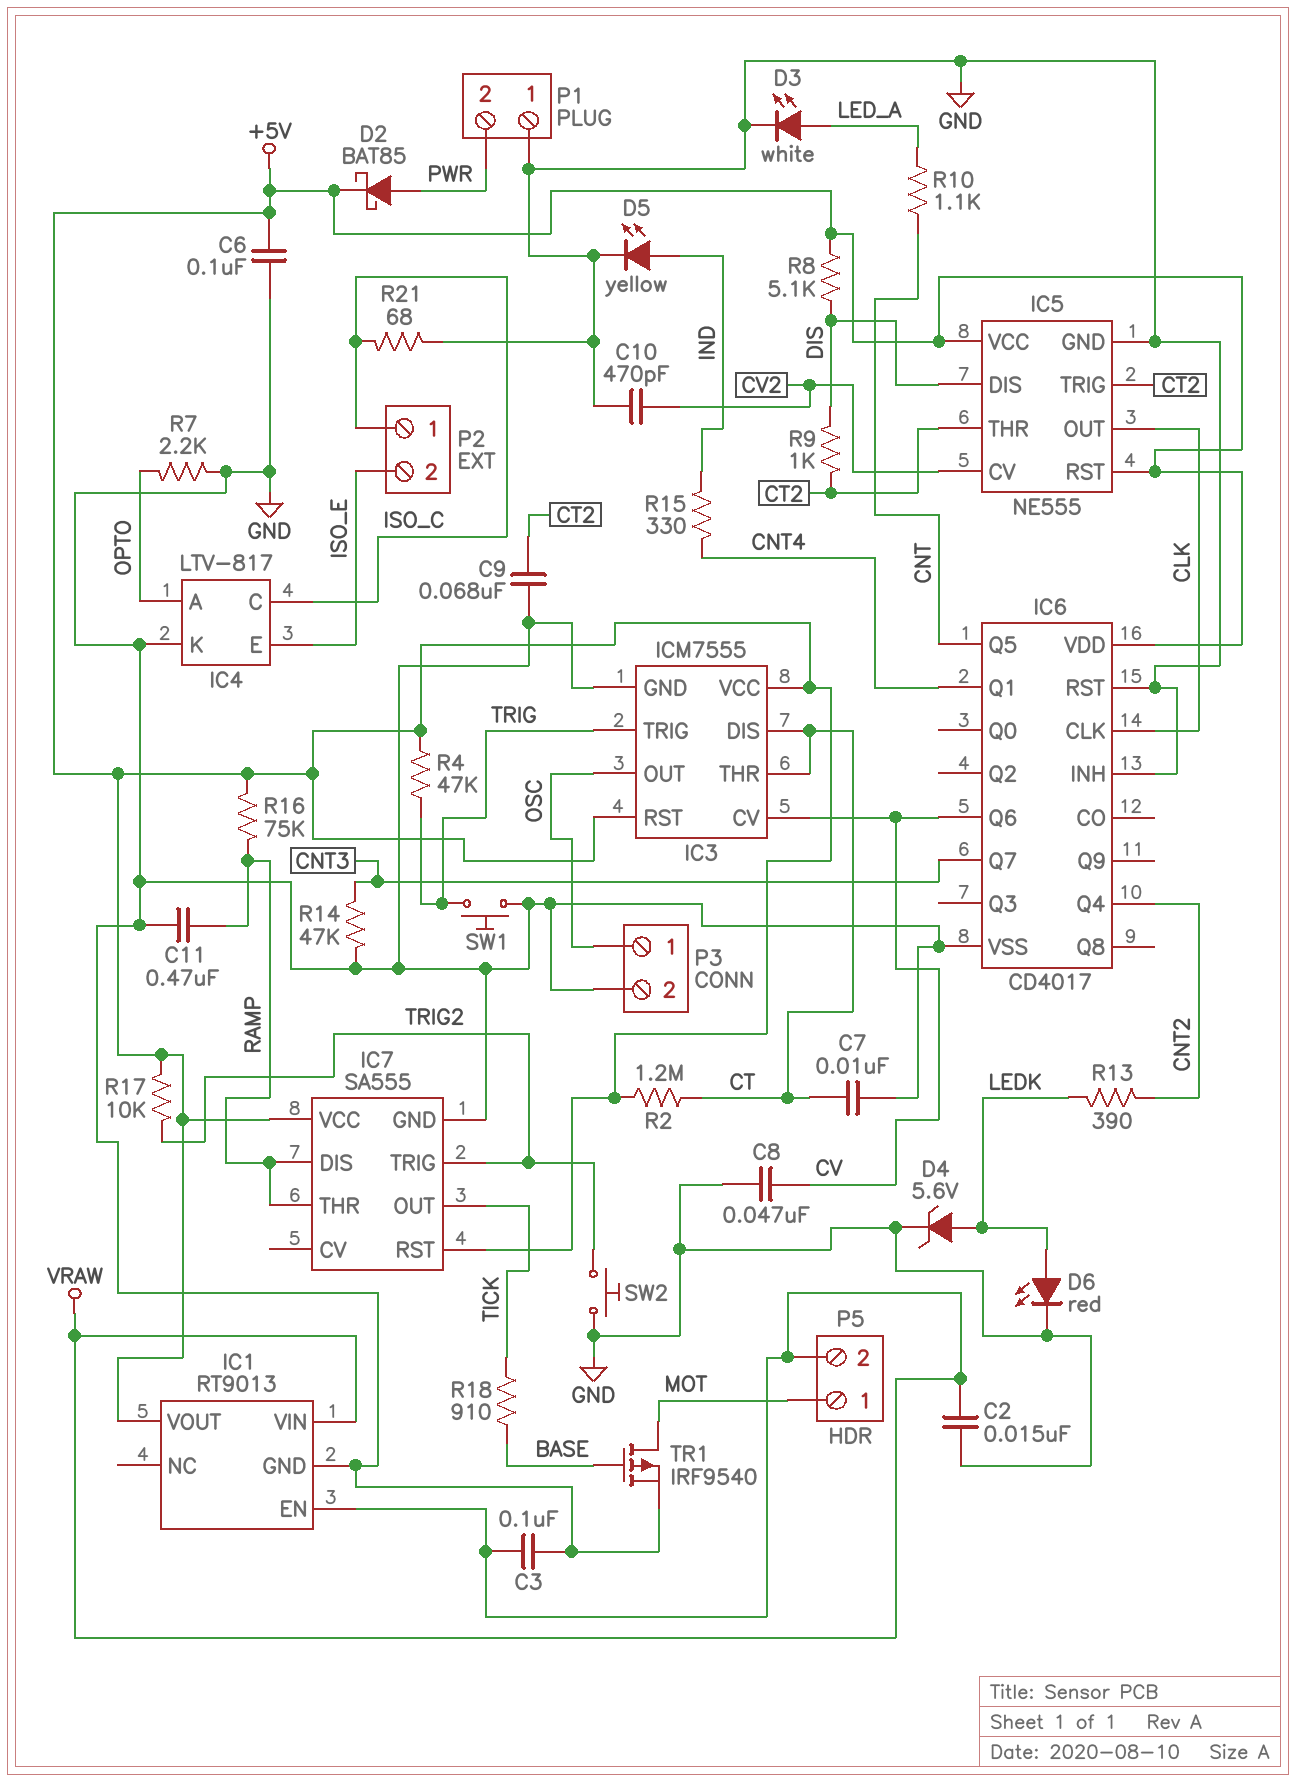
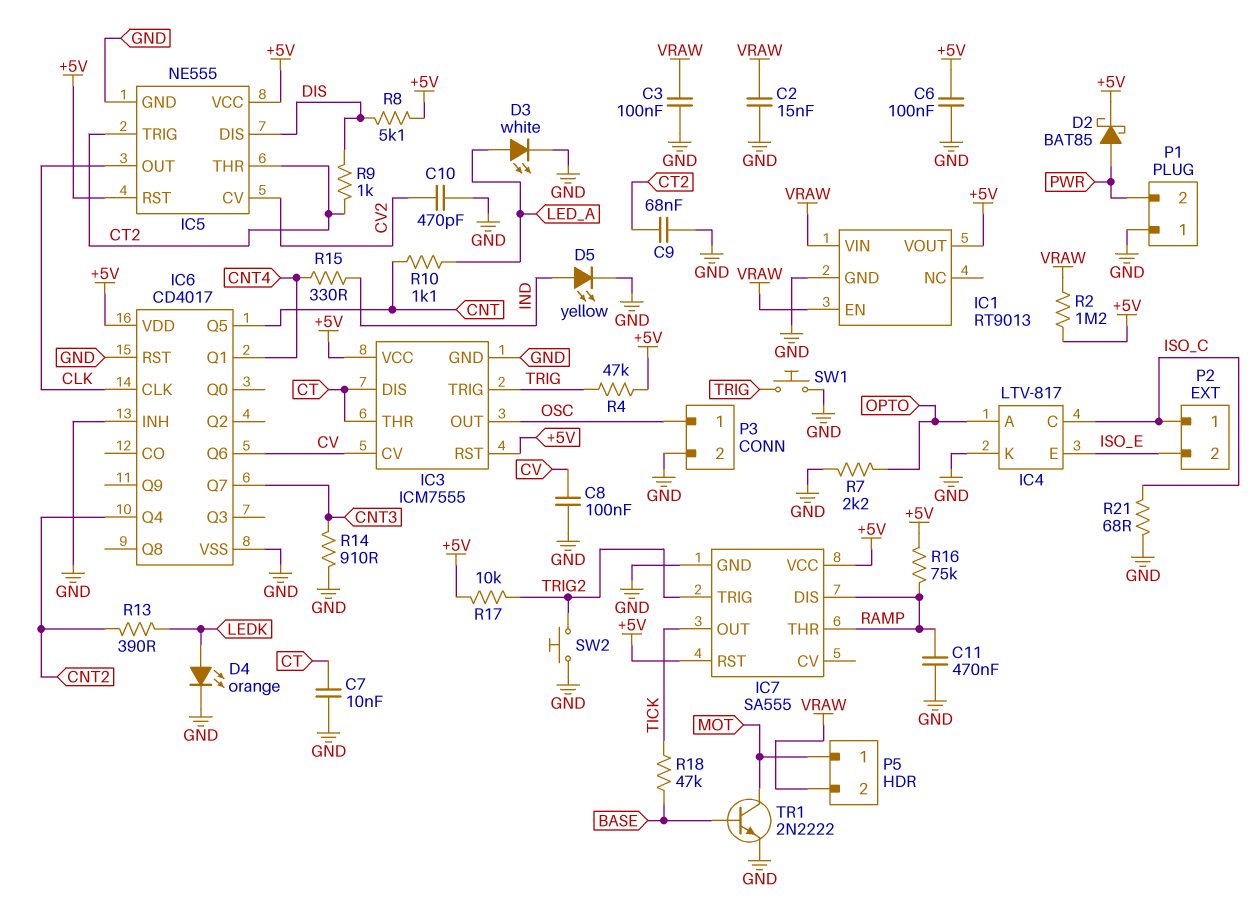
C8: 47nF (CV, GND) -> 100nF (CV, GND)
D4: zener 5.6V (A LEDK, K GND) -> LED orange (A LEDK, K GND)
D6: LED red (A LEDK, K GND) -> none
R2: 1.2M (+5V, CT) -> 1.2M (+5V, VRAW)
R14: 47k (CNT3, GND) -> 910 (CNT3, GND)
R18: 910 (BASE, TICK) -> 47k (BASE, TICK)
TR1: PMOS IRF9540 (G BASE, D MOT, S GND) -> NPN 2N2222 (B BASE, C MOT, E GND)

